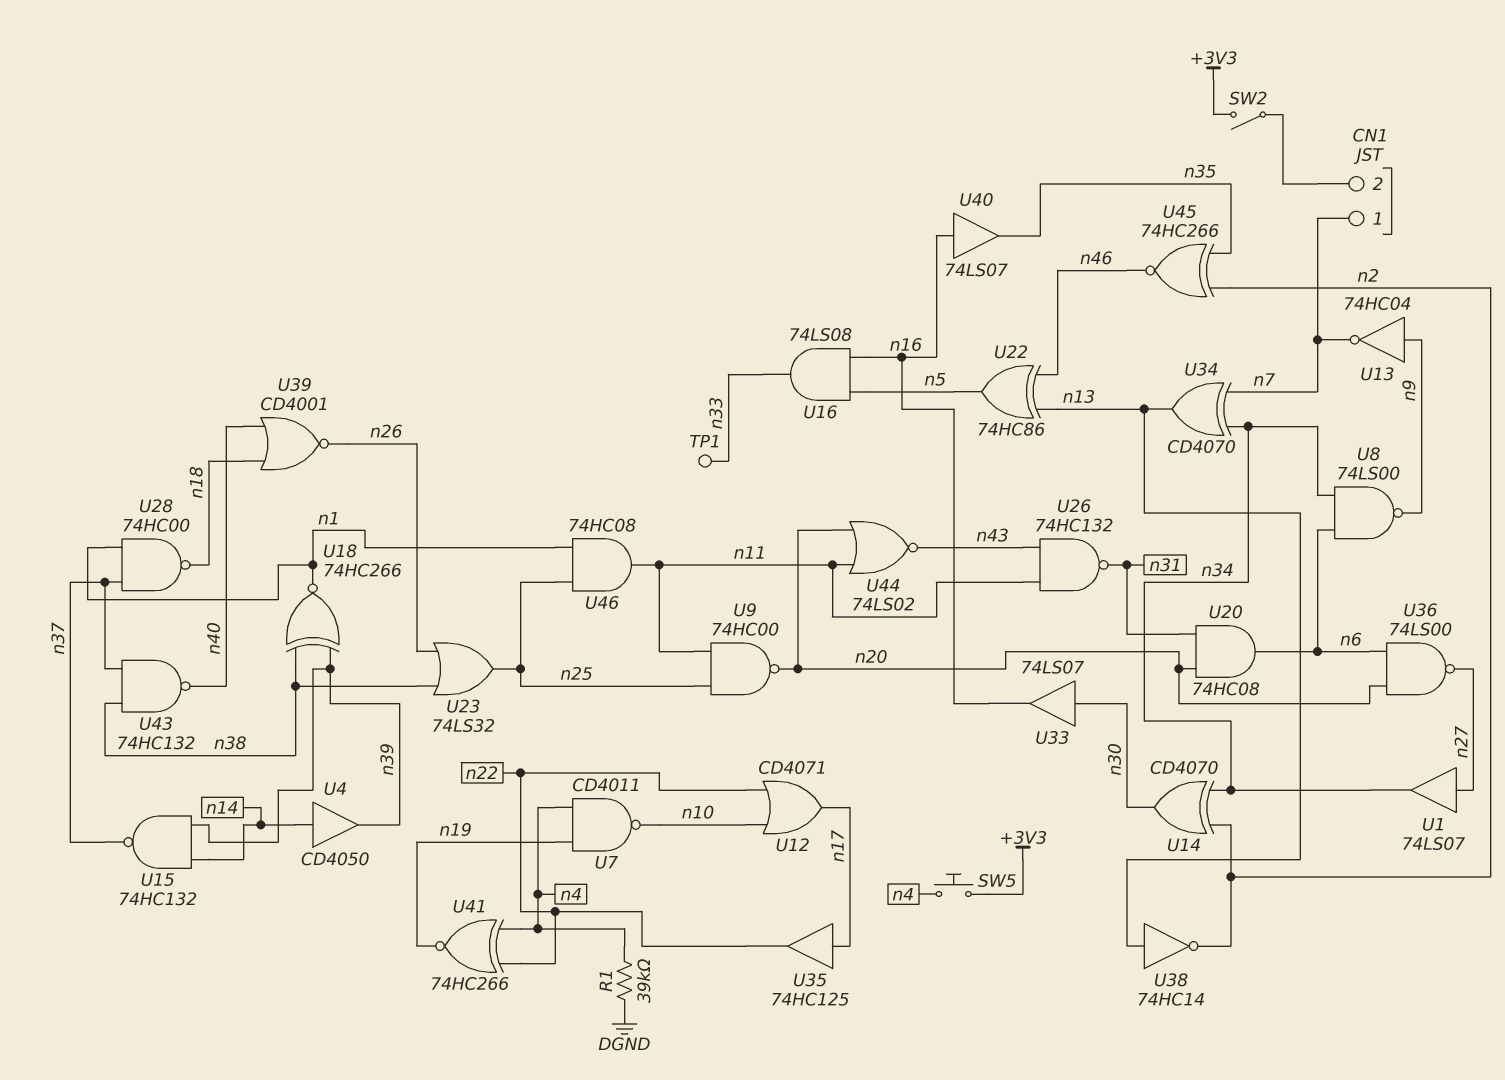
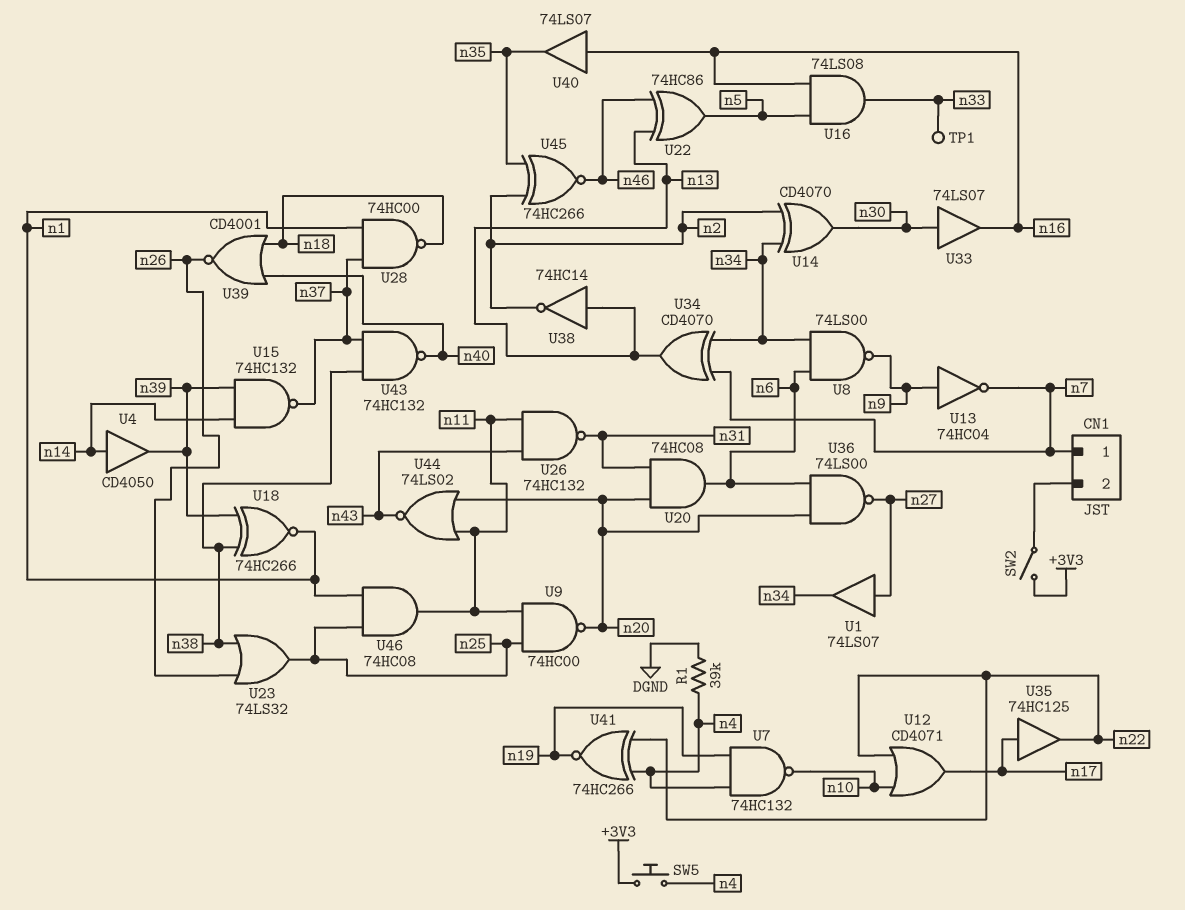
U7: NAND CD4011 (in n4, in n19, out n10) -> NAND 74HC132 (in n4, in n19, out n10)

